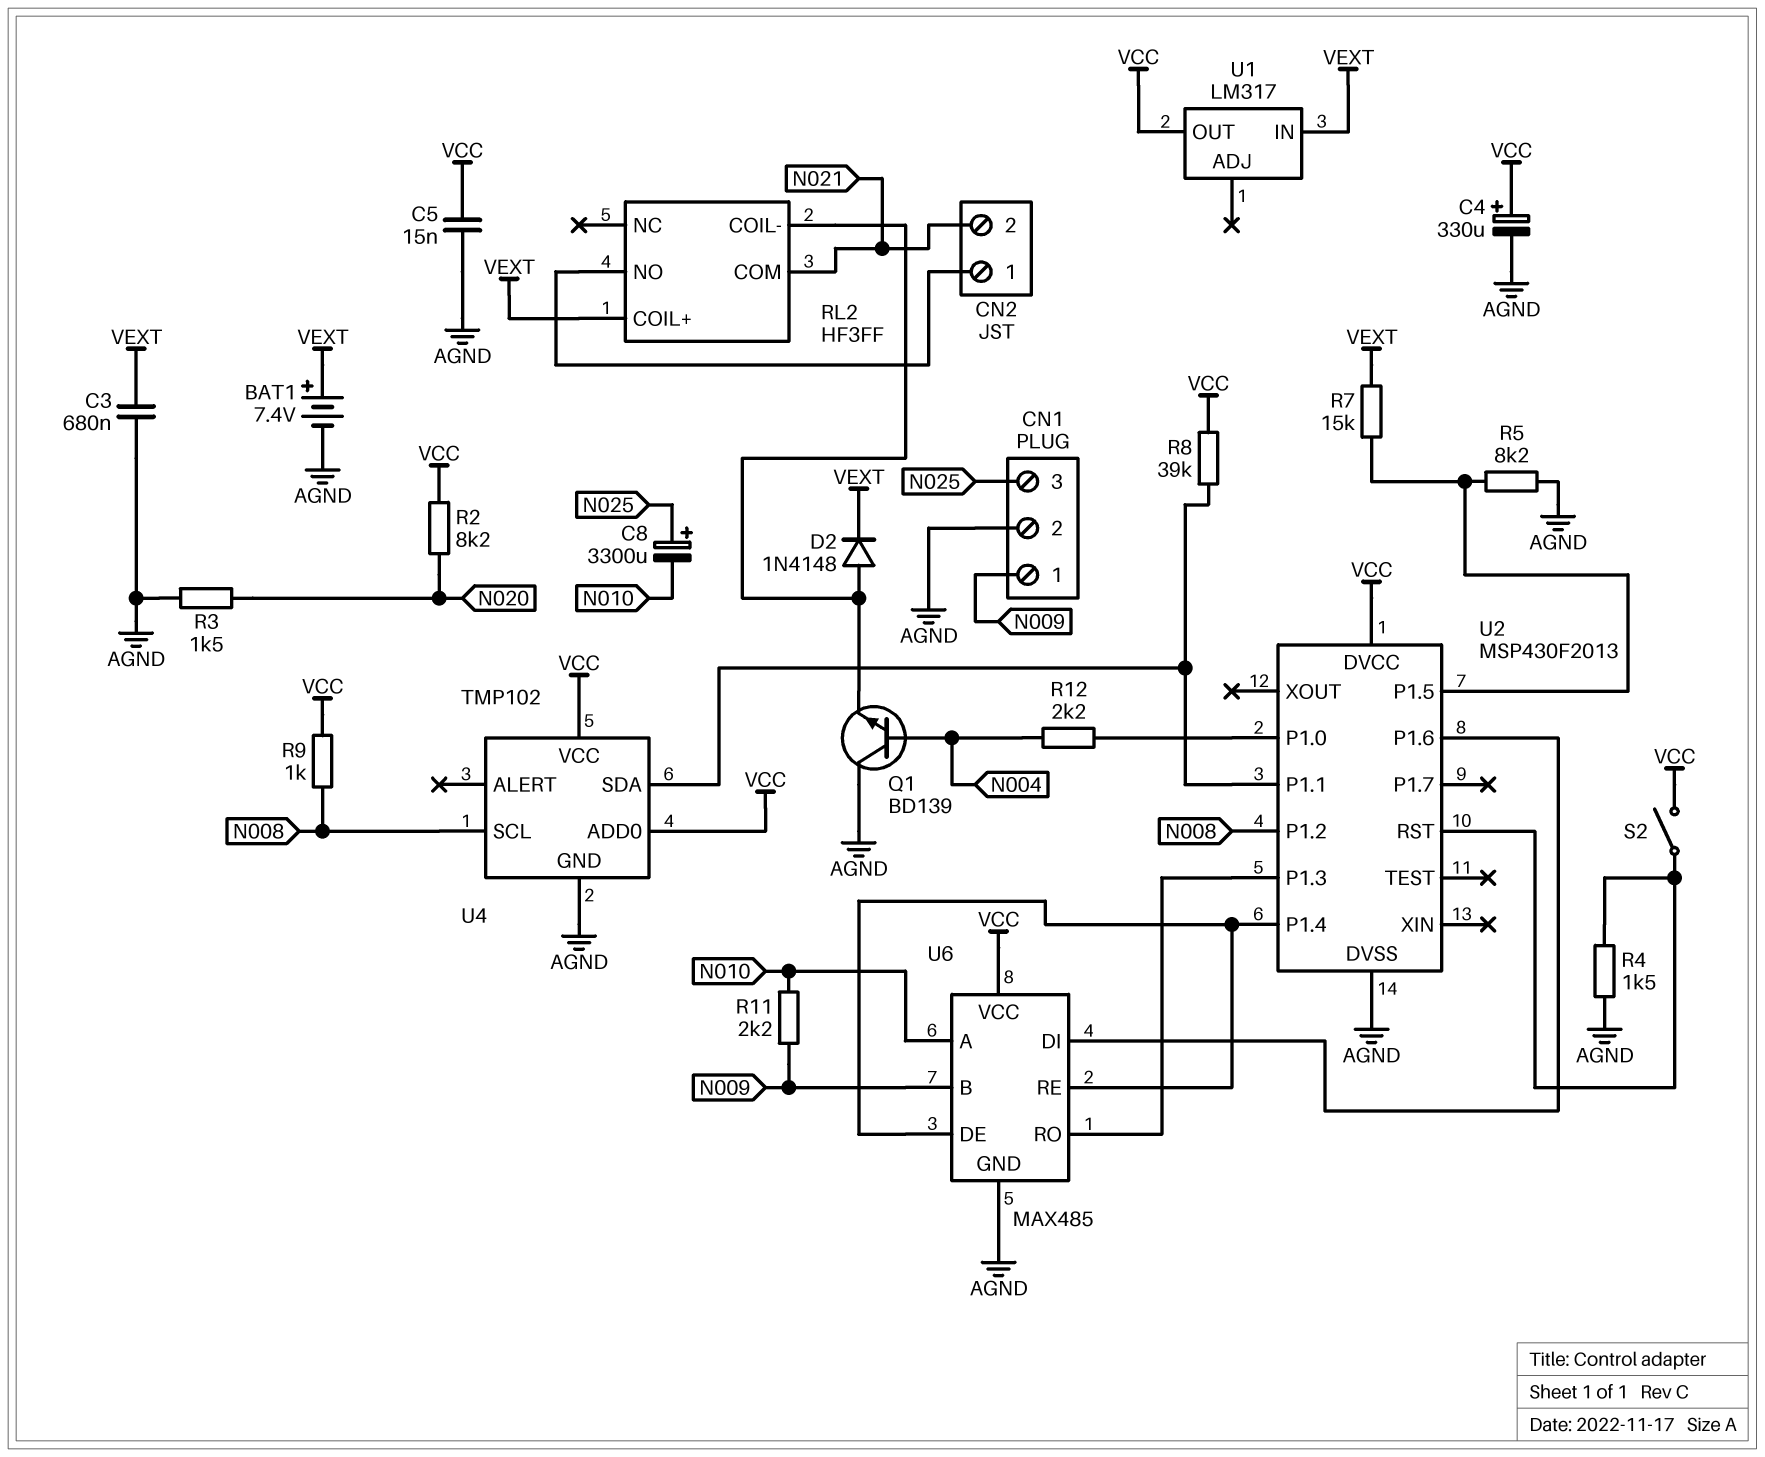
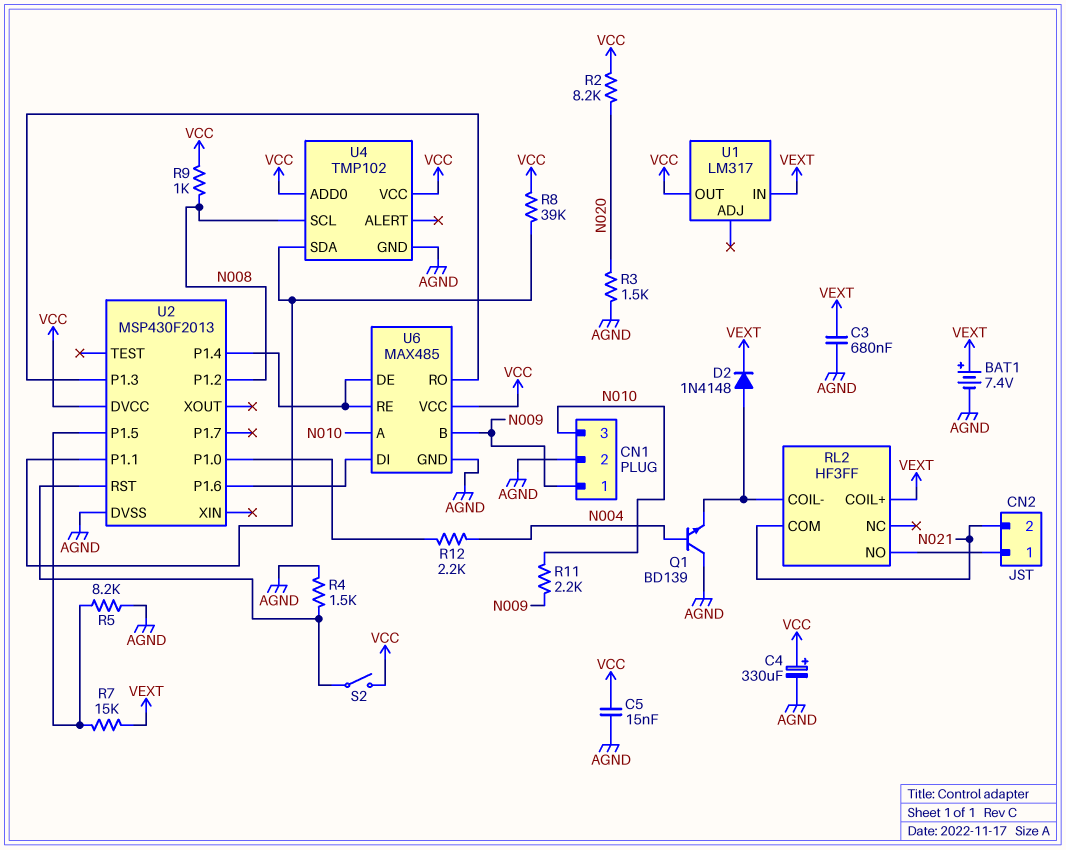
C8: 3300uF (plus N025, minus N010) -> none
CN1 pin 3: N025 -> N010

